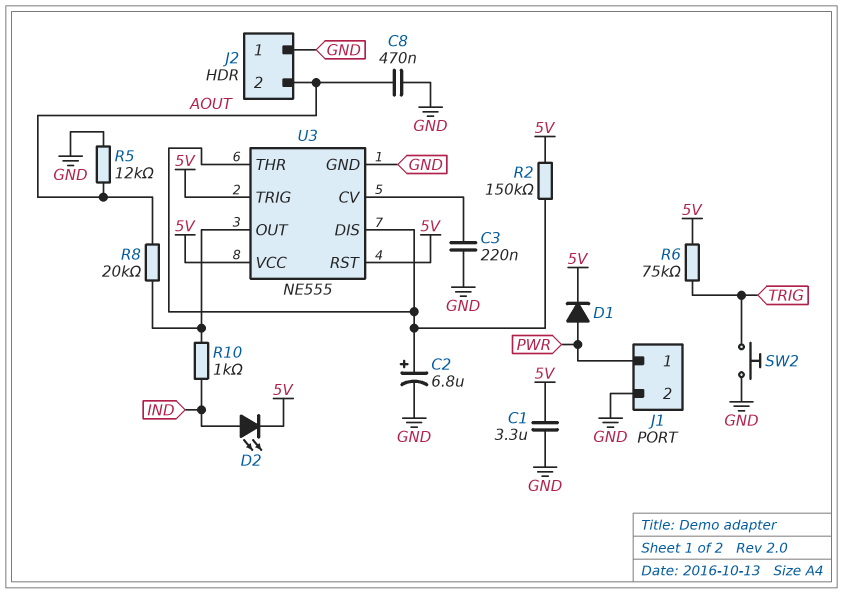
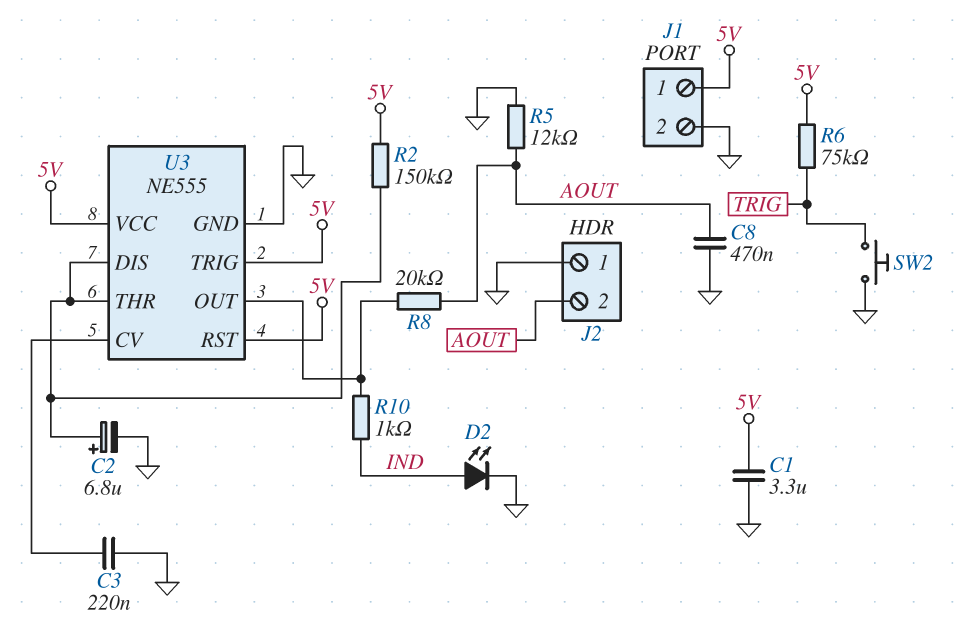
D1: diode (A PWR, K 5V) -> none
D2: LED (A IND, K 5V) -> LED (A IND, K GND)
J1 pin 1: PWR -> 5V

